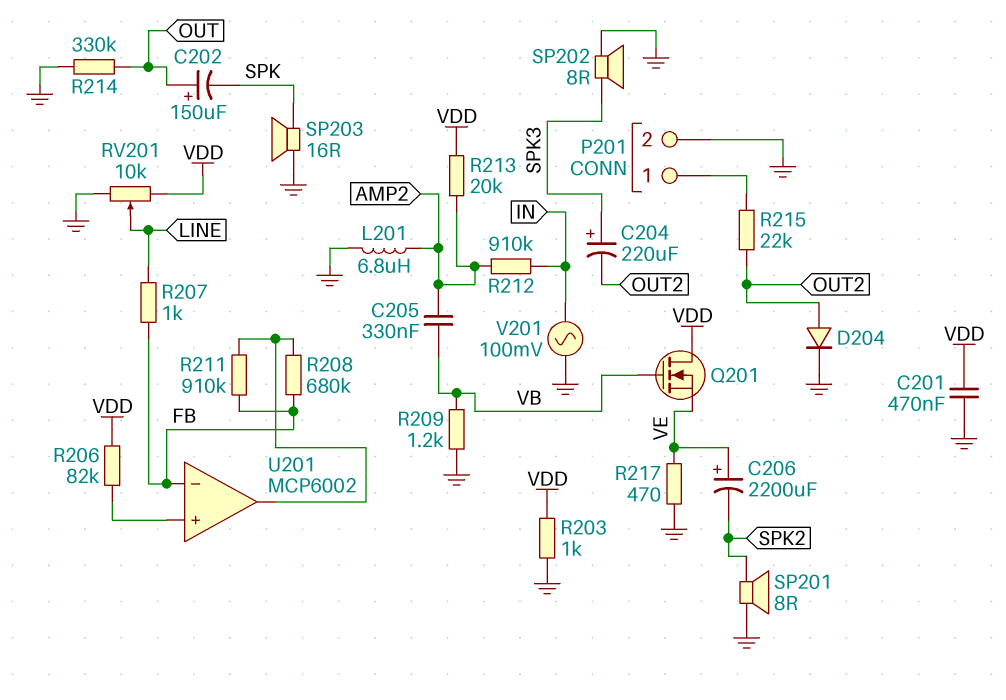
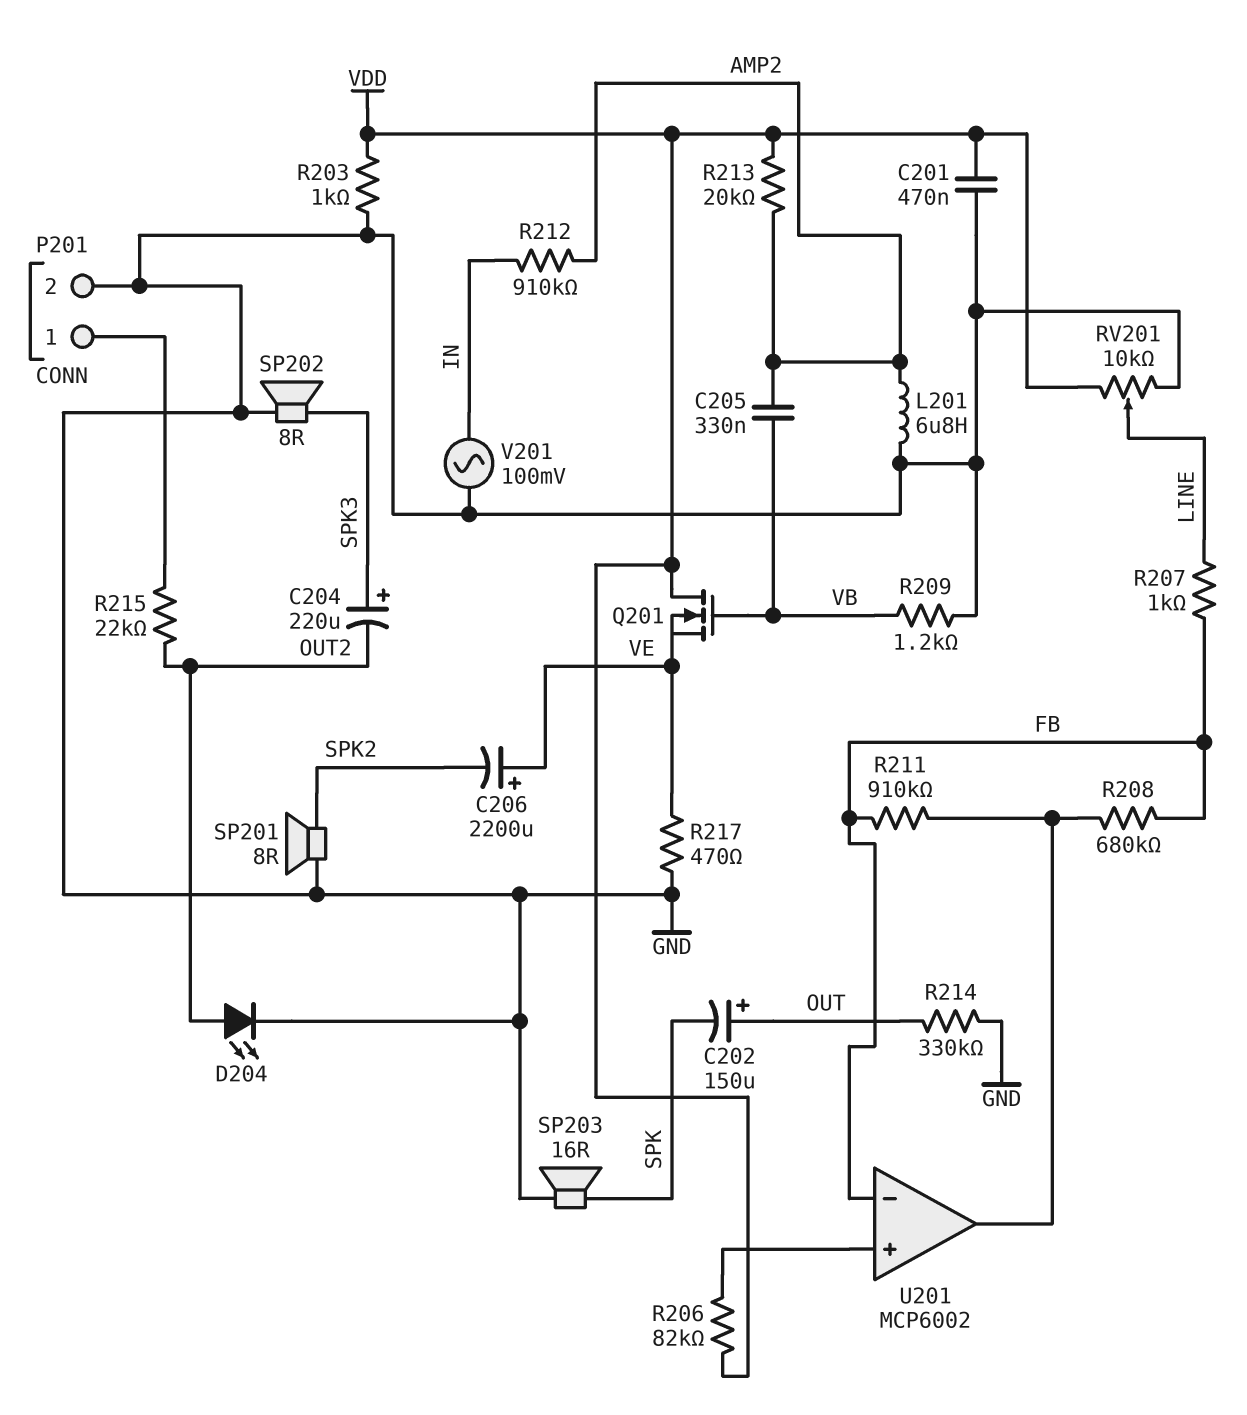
D204: diode (A OUT2, K GND) -> LED (A OUT2, K GND)

